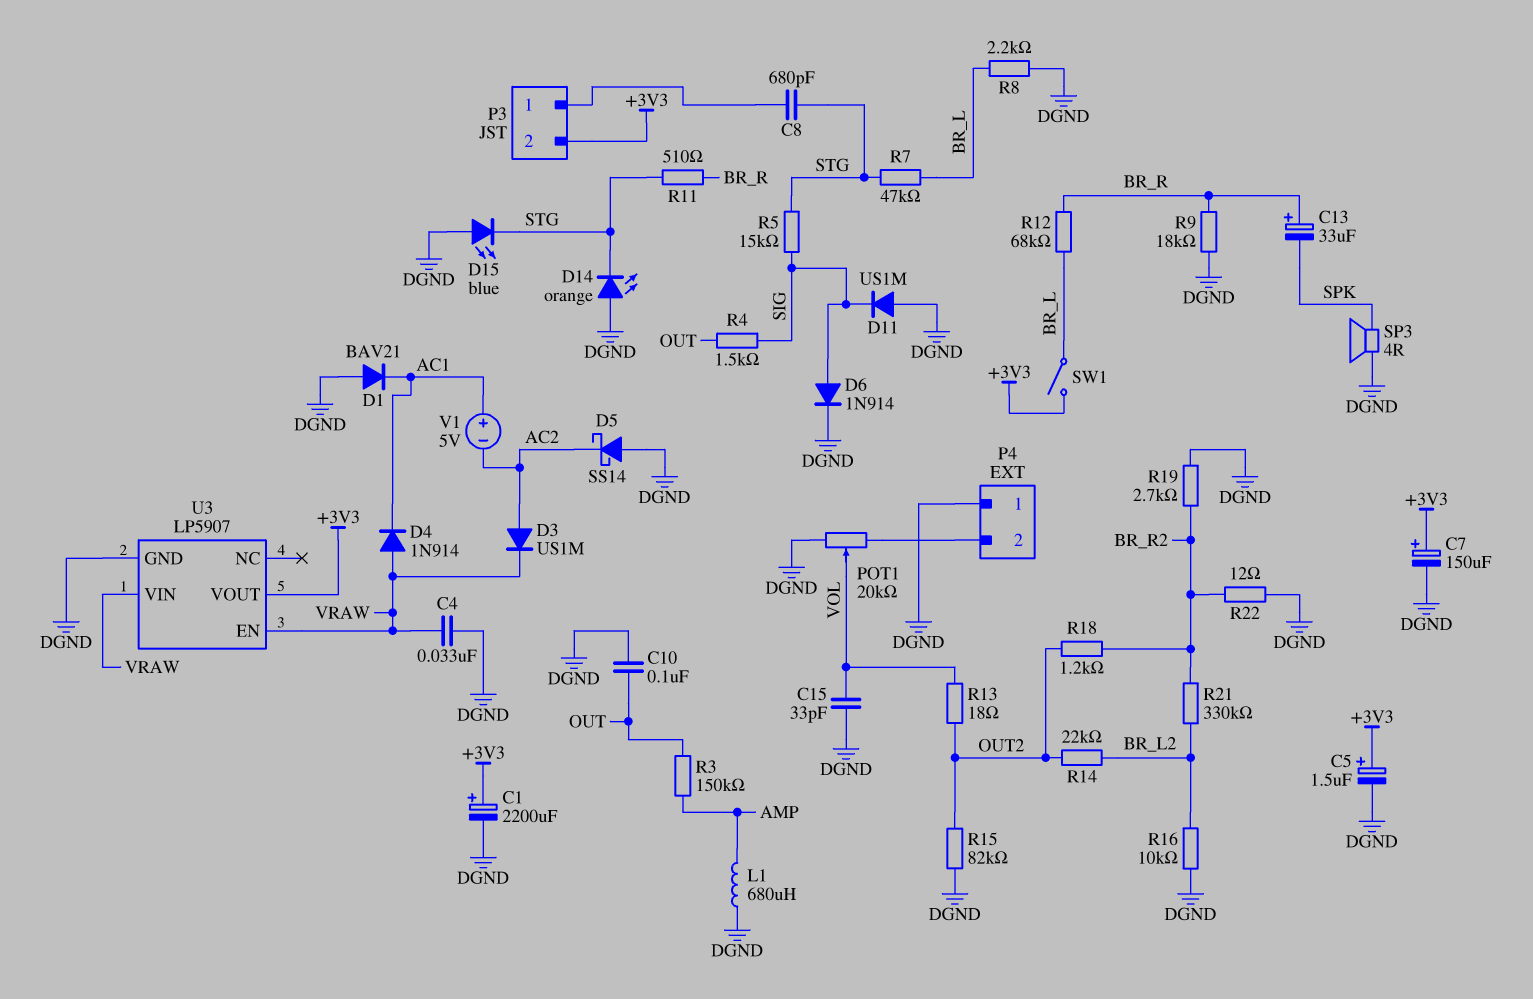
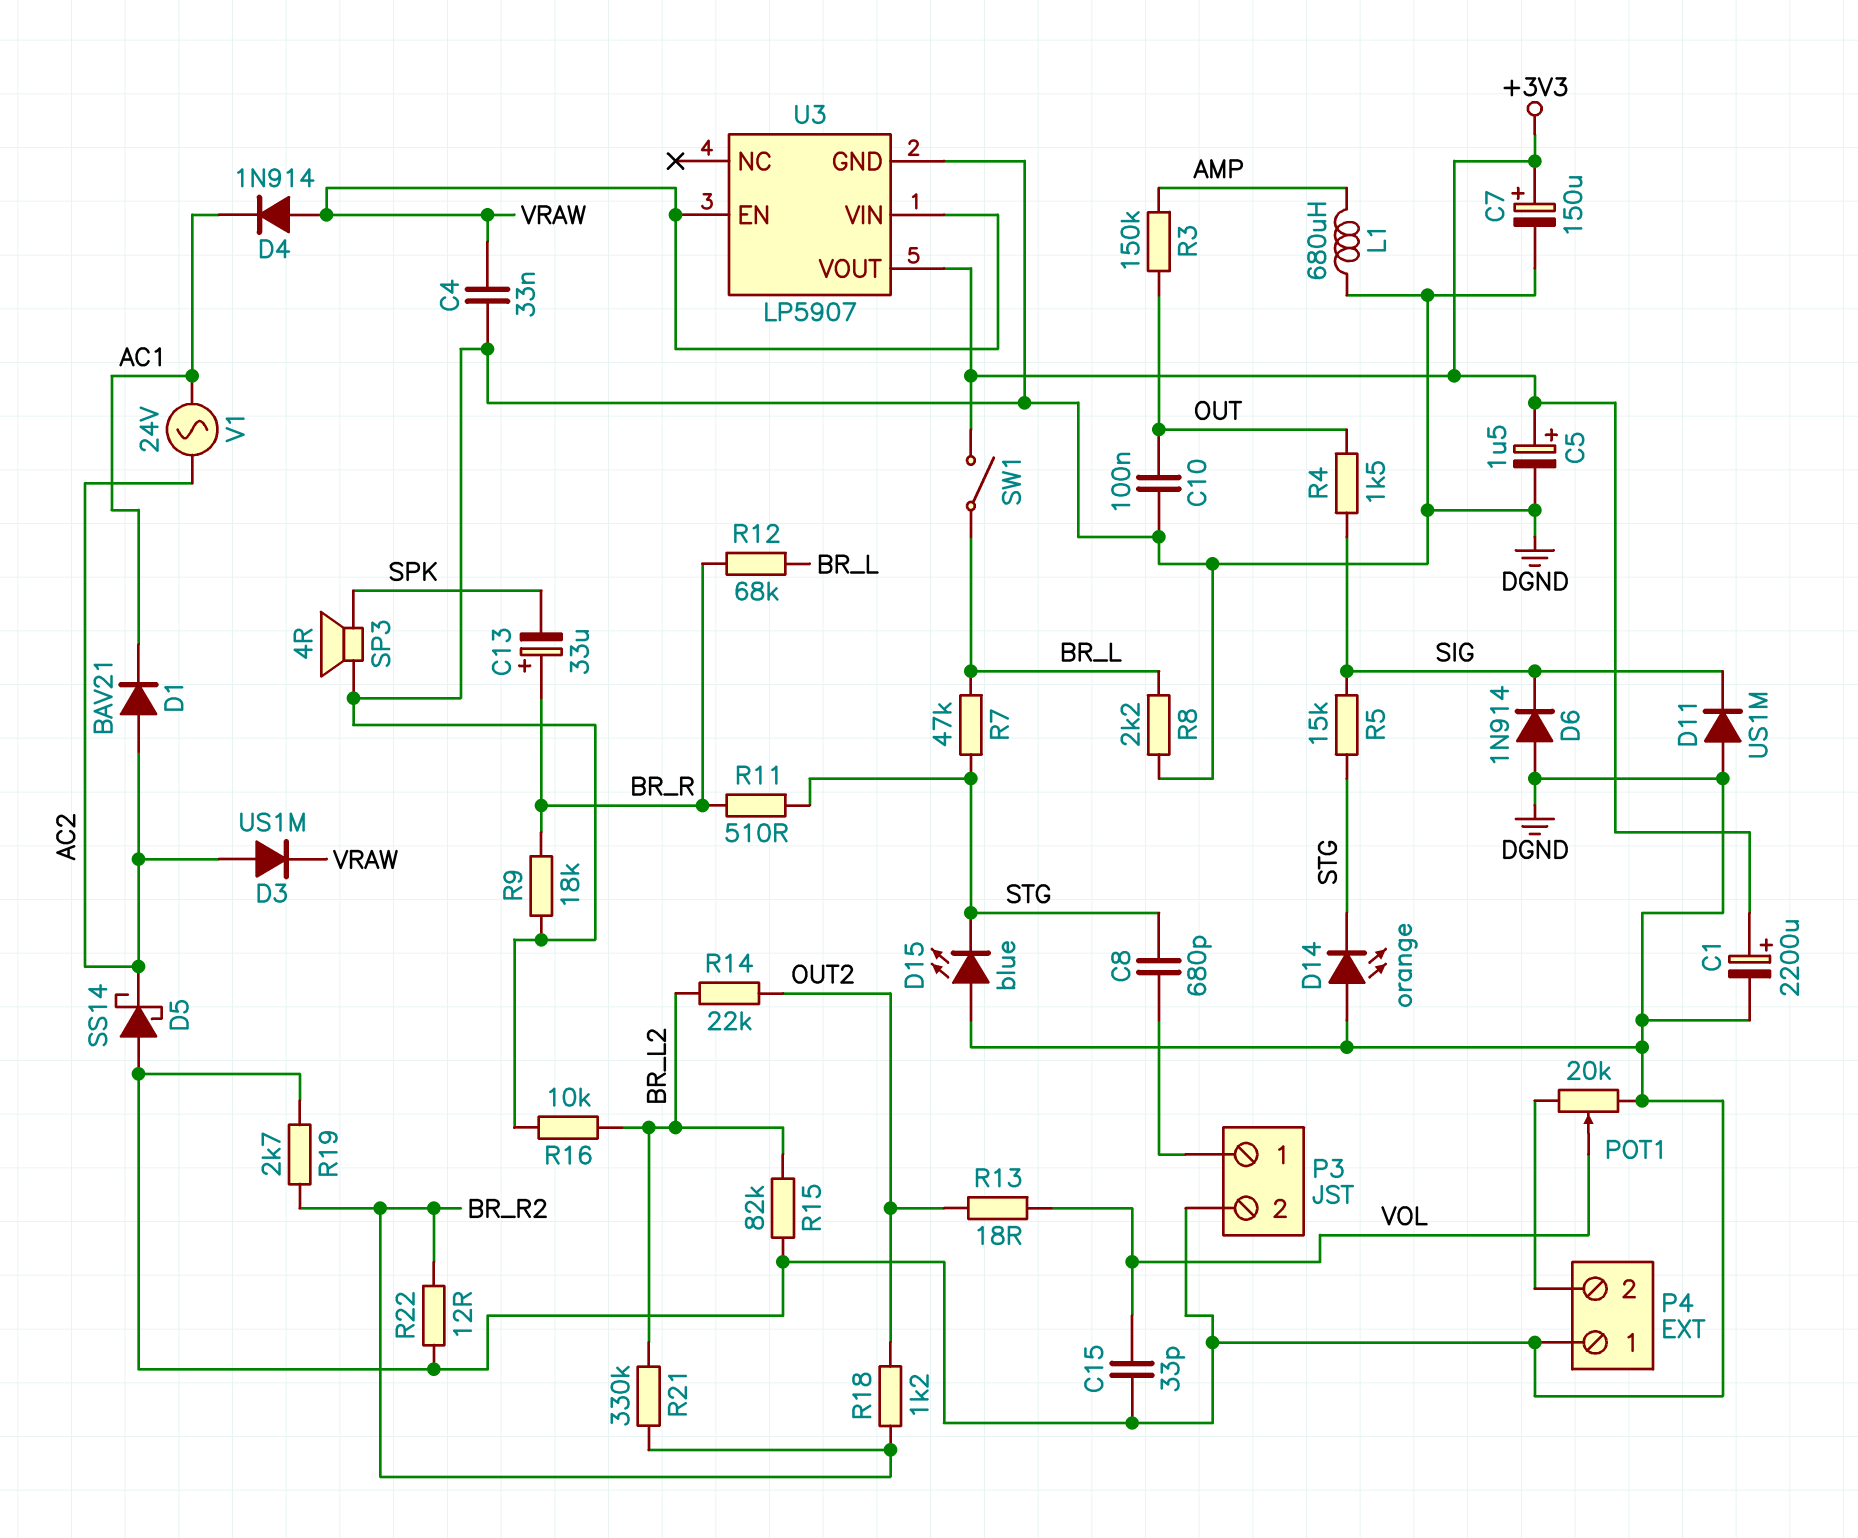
D1: diode BAV21 (A DGND, K AC1) -> diode BAV21 (A AC2, K AC1)
D6: diode 1N914 (A SIG, K DGND) -> diode 1N914 (A DGND, K SIG)
P3 pin 2: +3V3 -> DGND
R15: 82k (DGND, OUT2) -> 82k (BR_L2, DGND)
V1: 5V (plus AC1, minus AC2) -> AC 24V (AC1, AC2)

